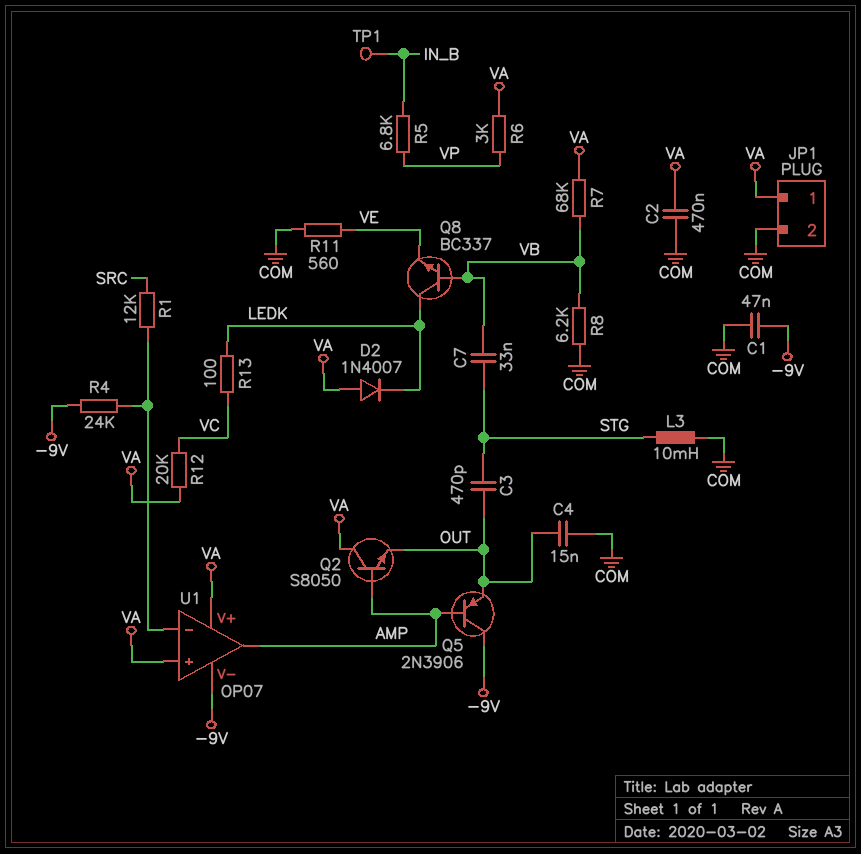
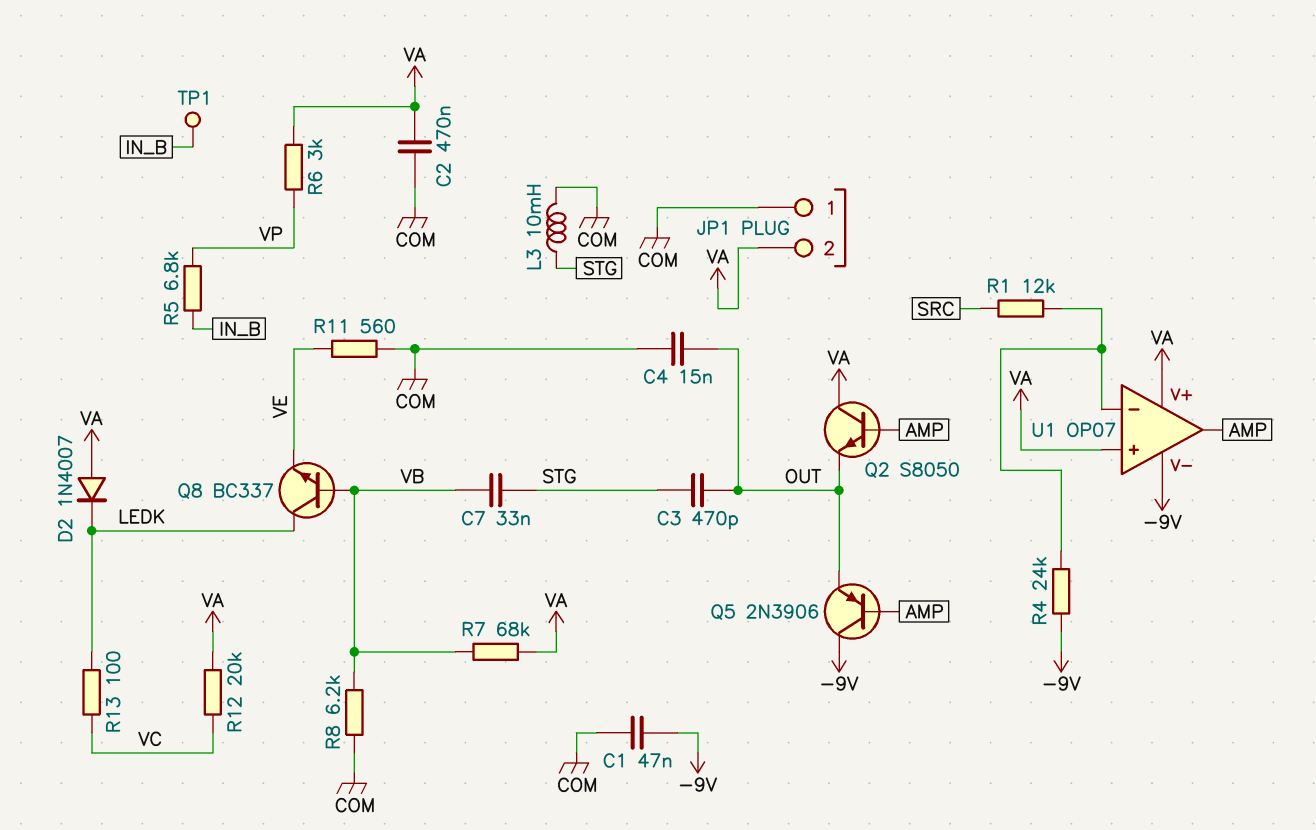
JP1 pin 1: VA -> COM
JP1 pin 2: COM -> VA

